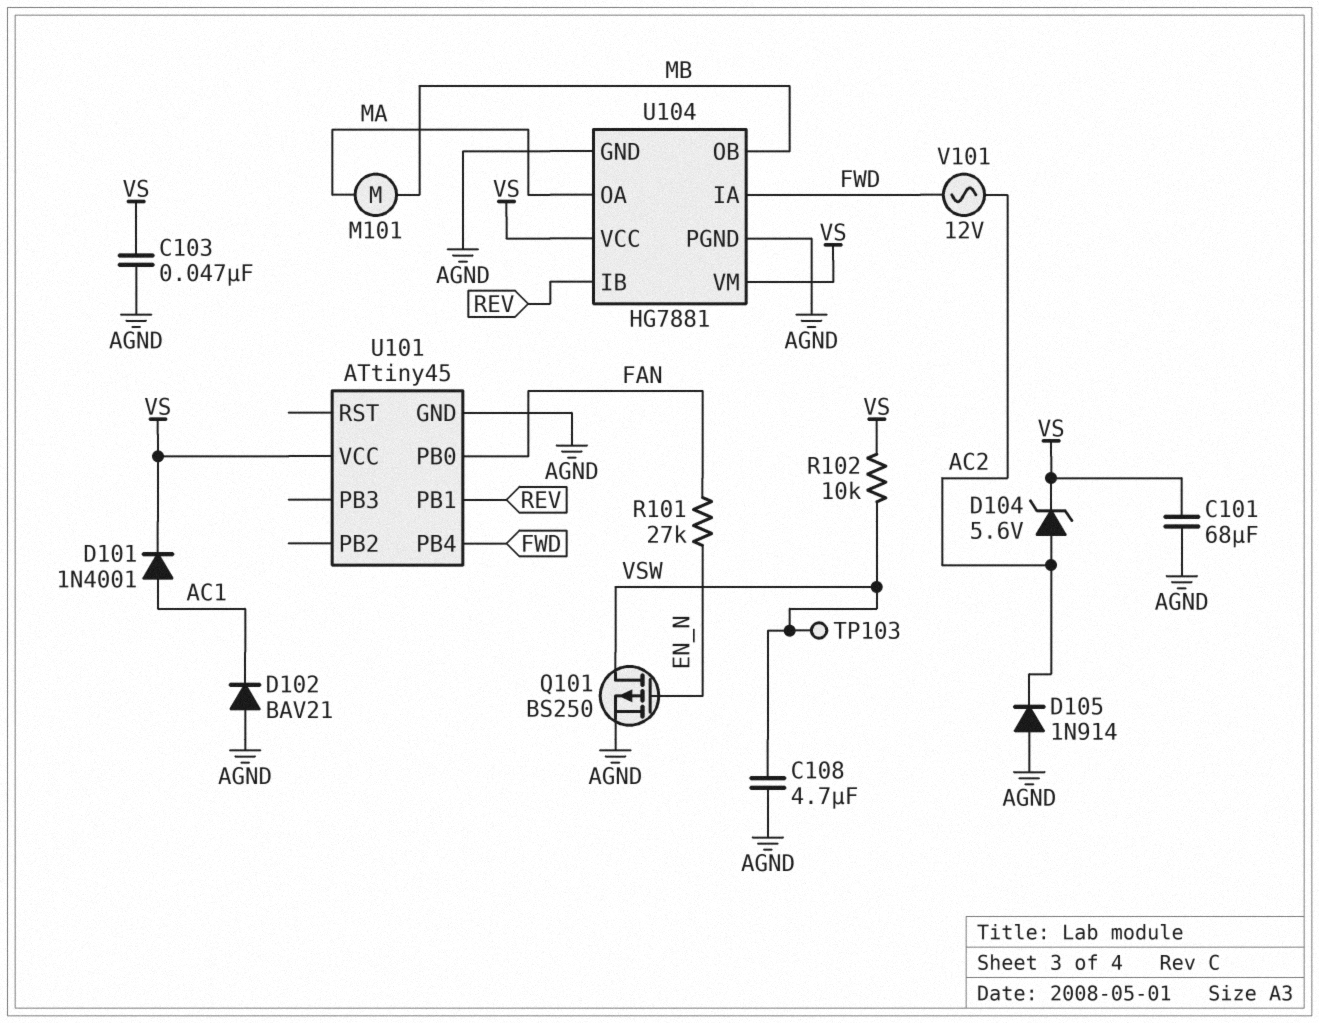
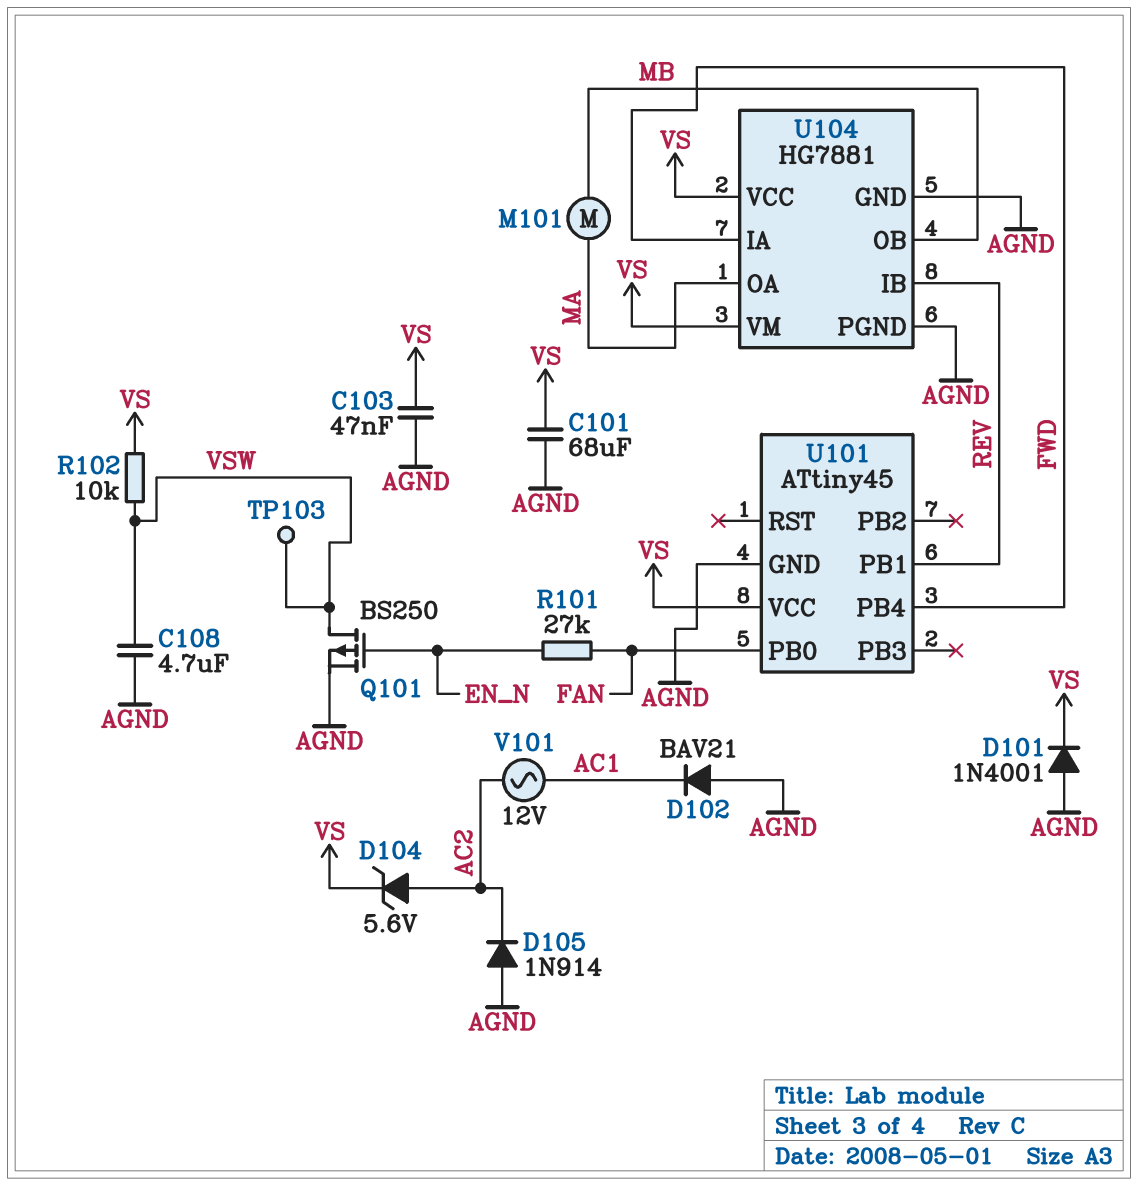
D101: diode 1N4001 (A AC1, K VS) -> diode 1N4001 (A AGND, K VS)
V101: AC 12V (AC2, FWD) -> AC 12V (AC1, AC2)

